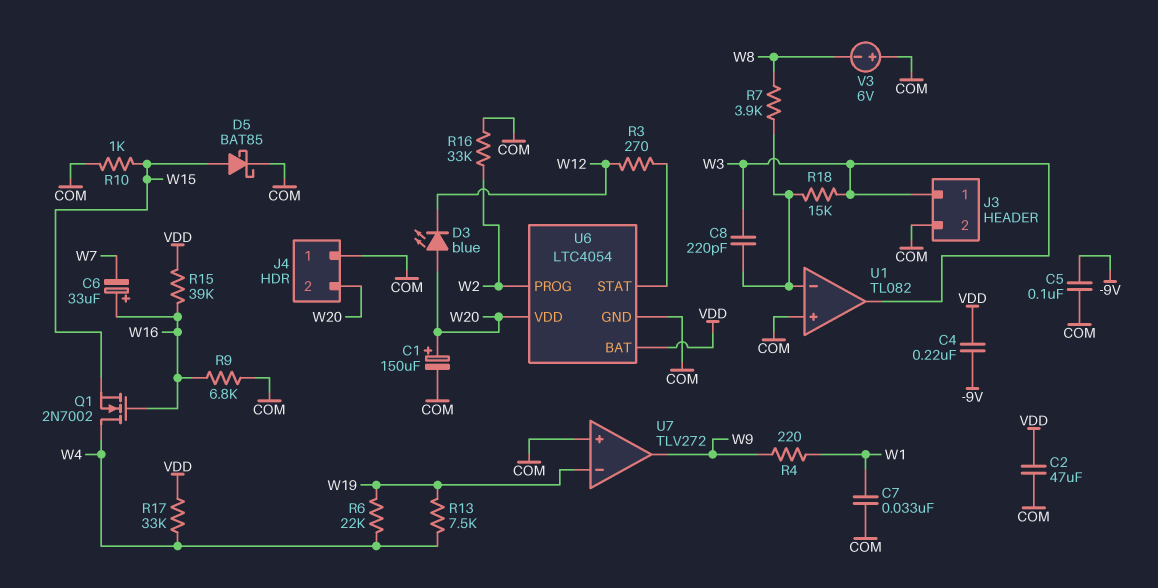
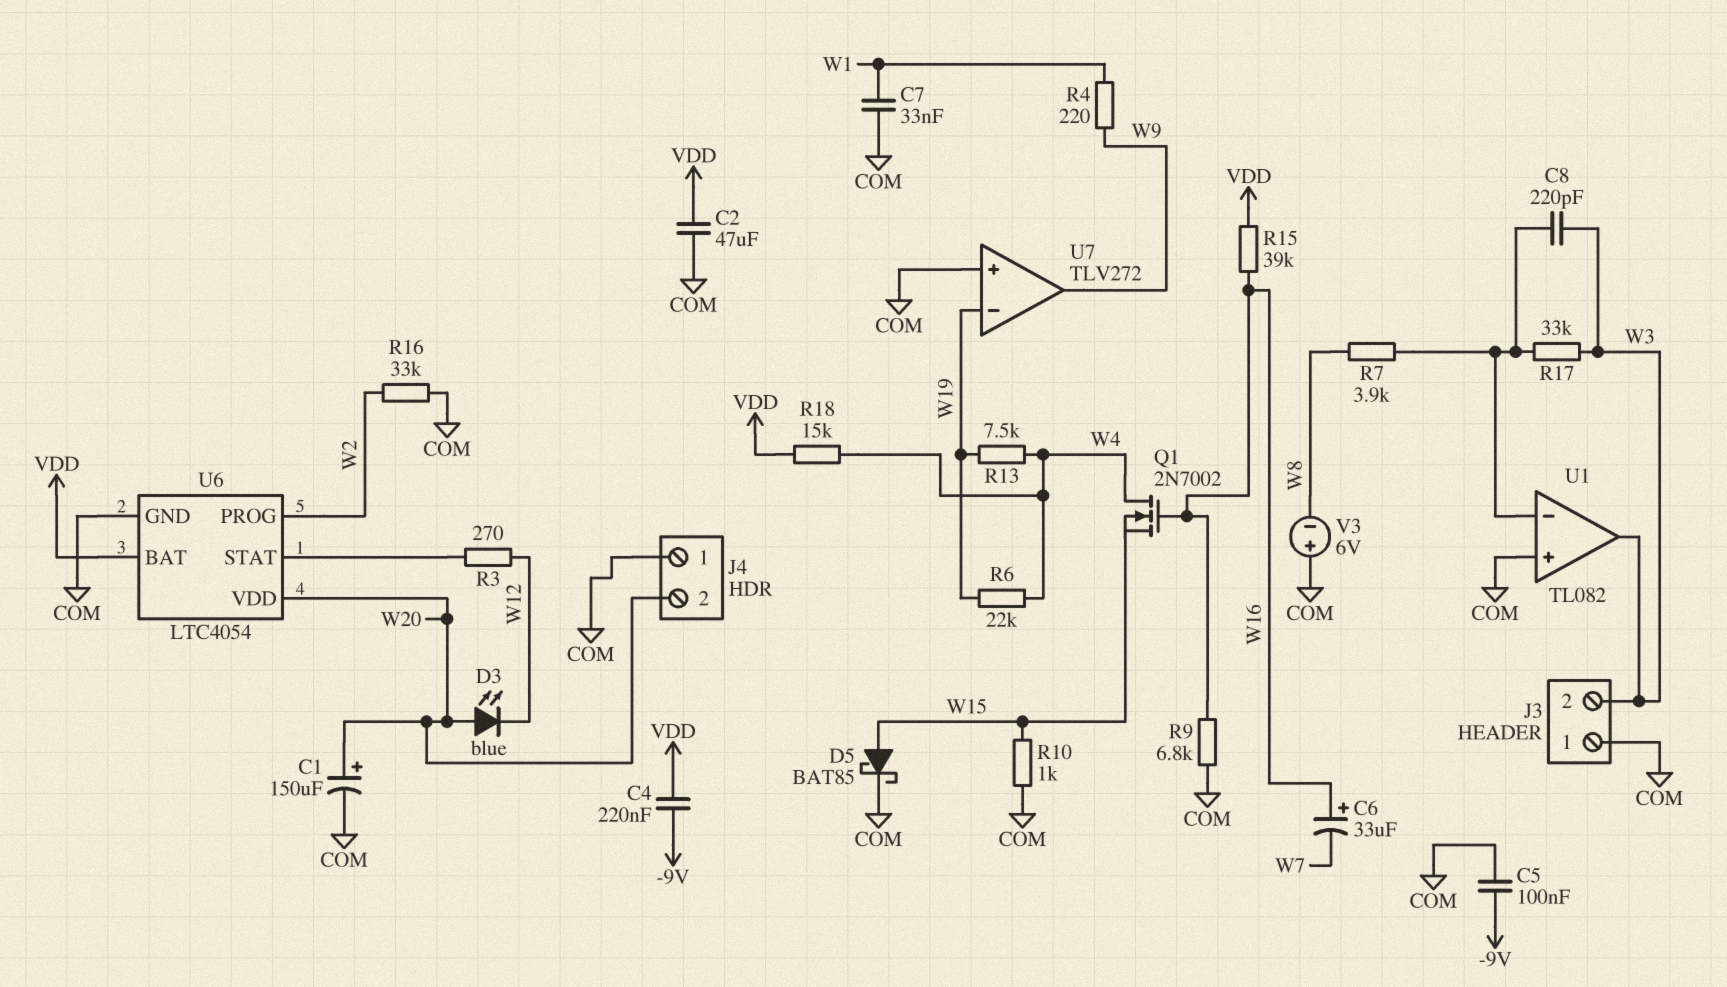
J3 pin 1: W3 -> COM
J3 pin 2: COM -> W3
R17: 33k (VDD, W4) -> 33k (U1/in-, W3)
R18: 15k (U1/in-, W3) -> 15k (VDD, W4)

